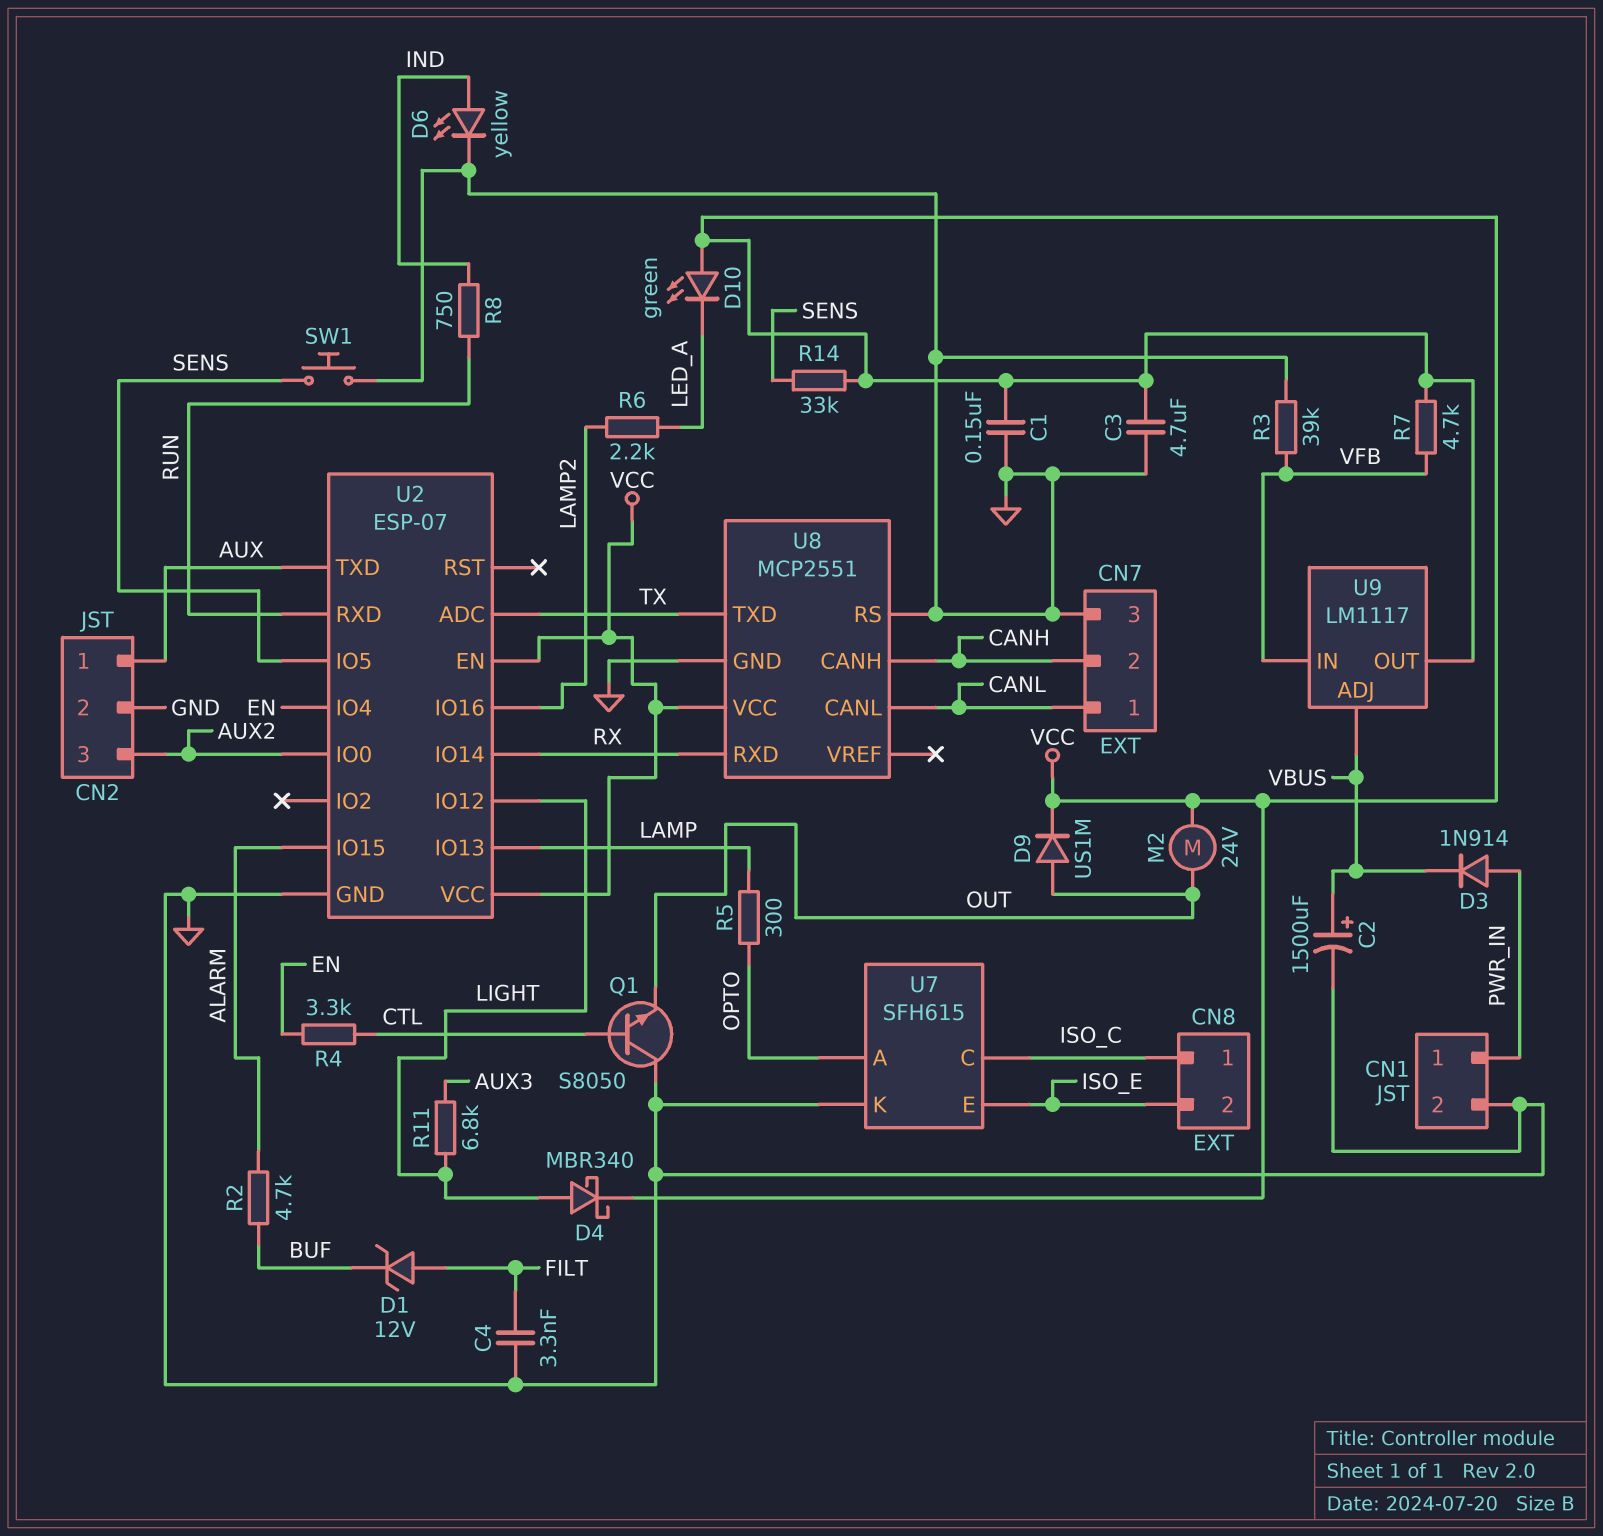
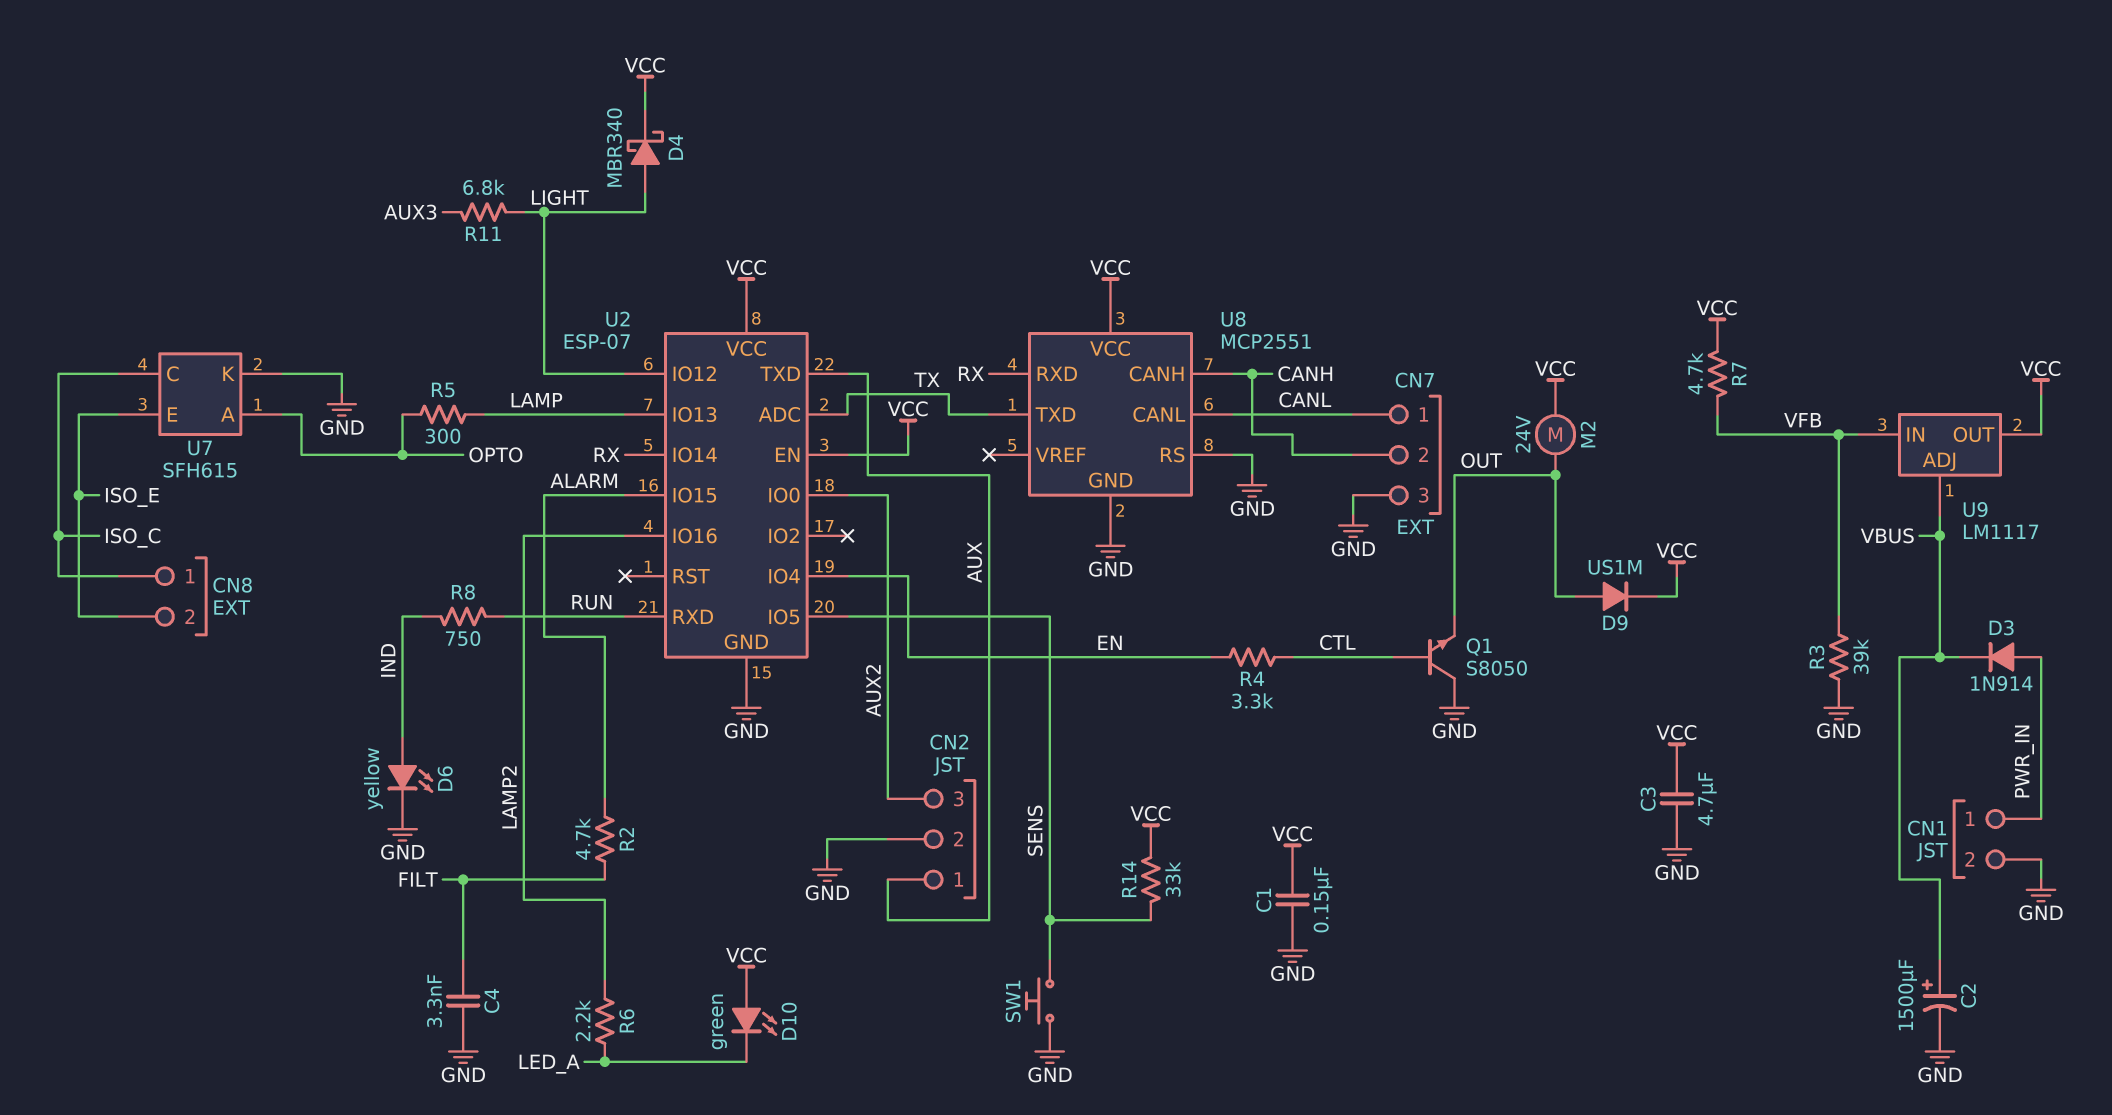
D1: zener 12V (A FILT, K BUF) -> none
R2: 4.7k (ALARM, BUF) -> 4.7k (ALARM, FILT)

